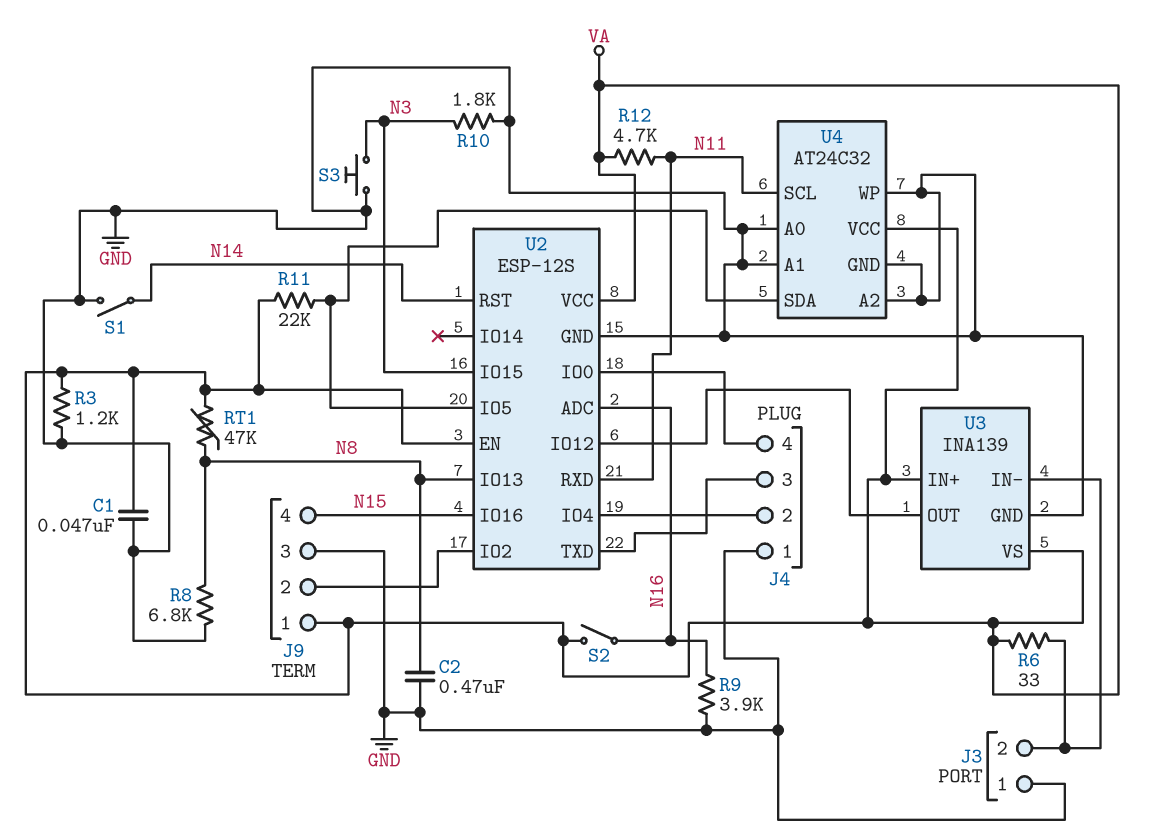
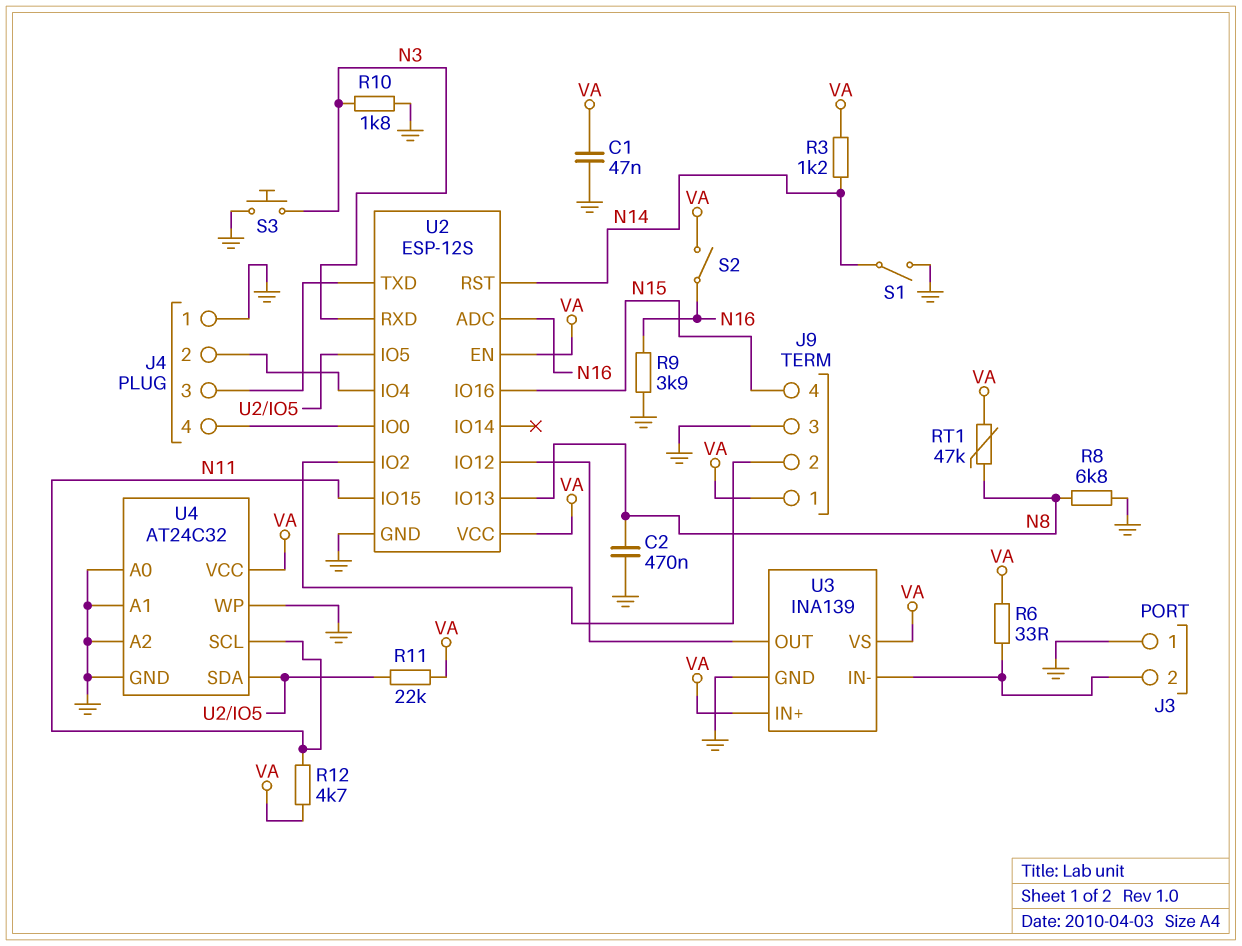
R3: 1.2k (GND, VA) -> 1.2k (N14, VA)
U2 pin IO15: N3 -> N11
U2 pin RXD: N11 -> N3

